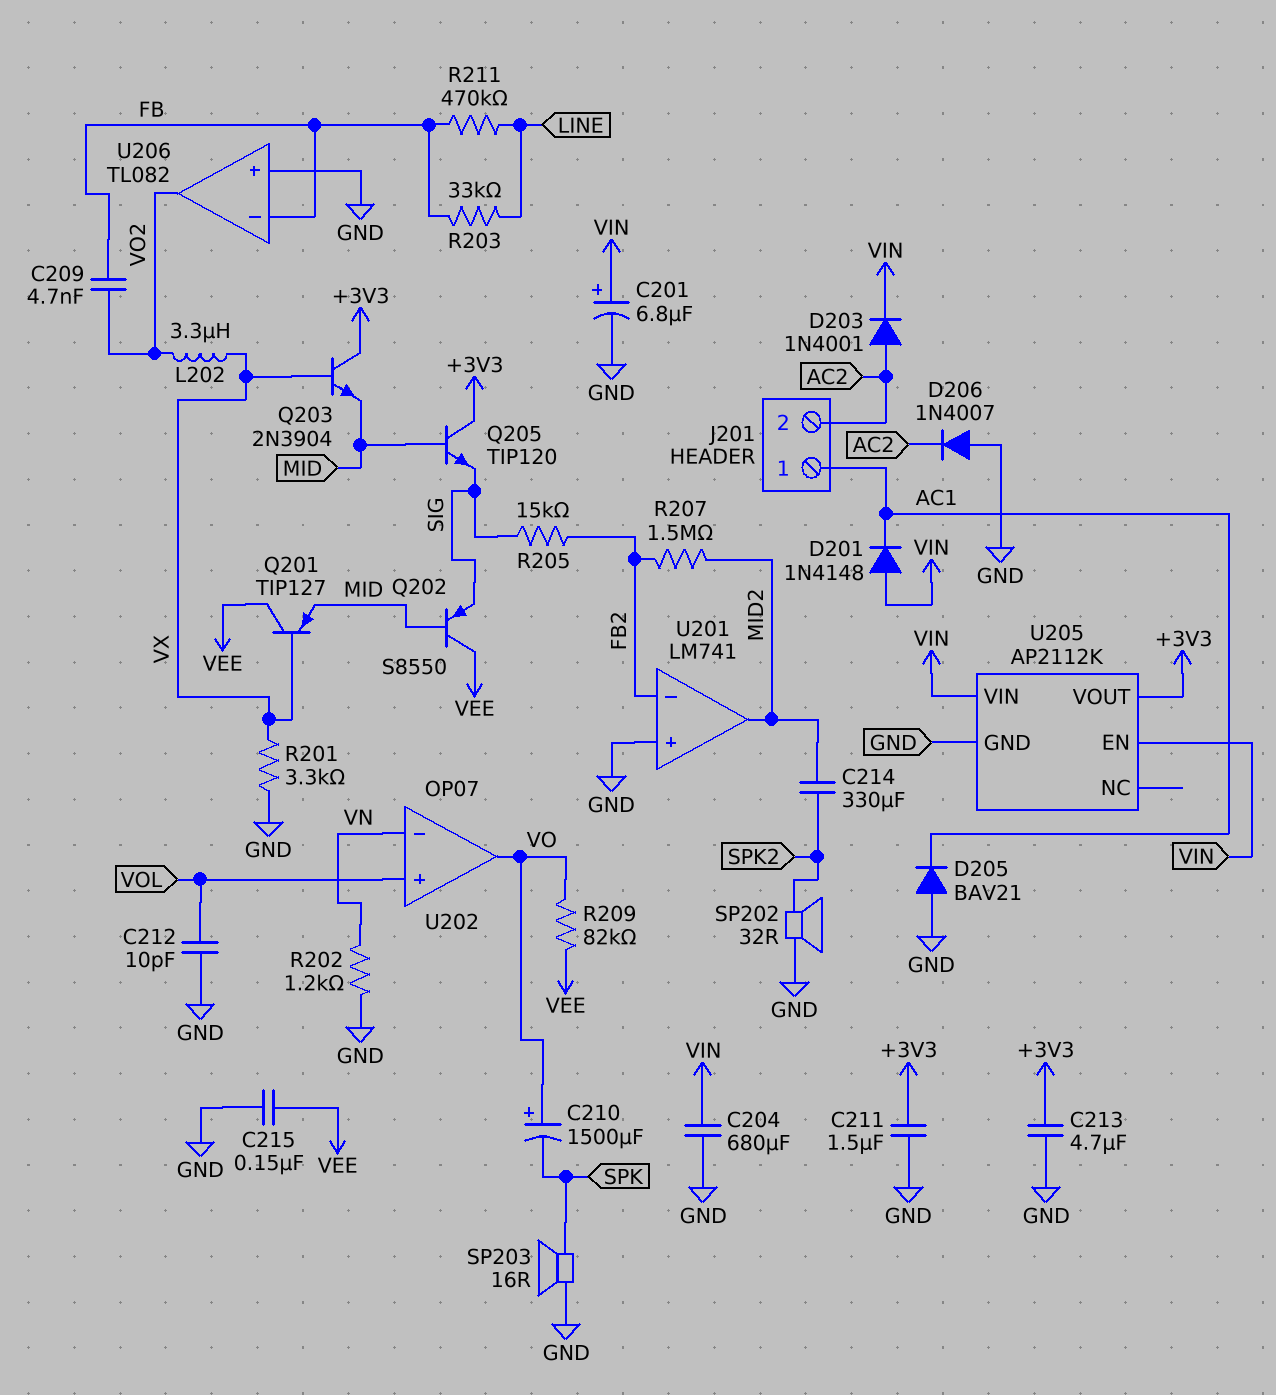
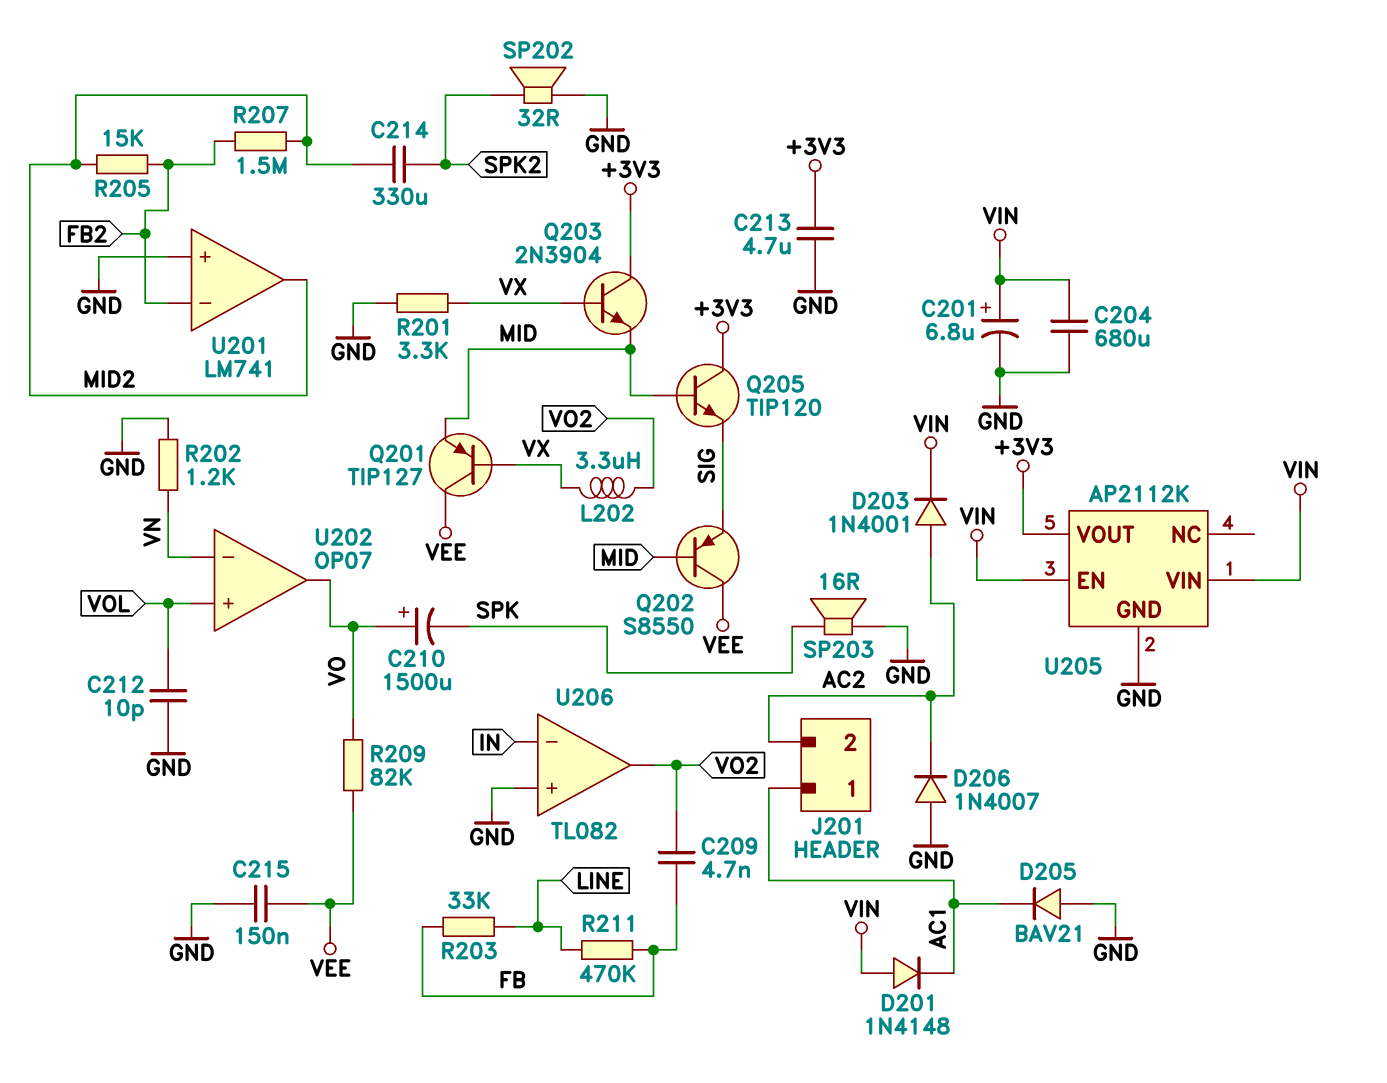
C211: 1.5uF (+3V3, GND) -> none
R205: 15k (FB2, SIG) -> 15k (FB2, MID2)
U206 pin in-: FB -> IN

